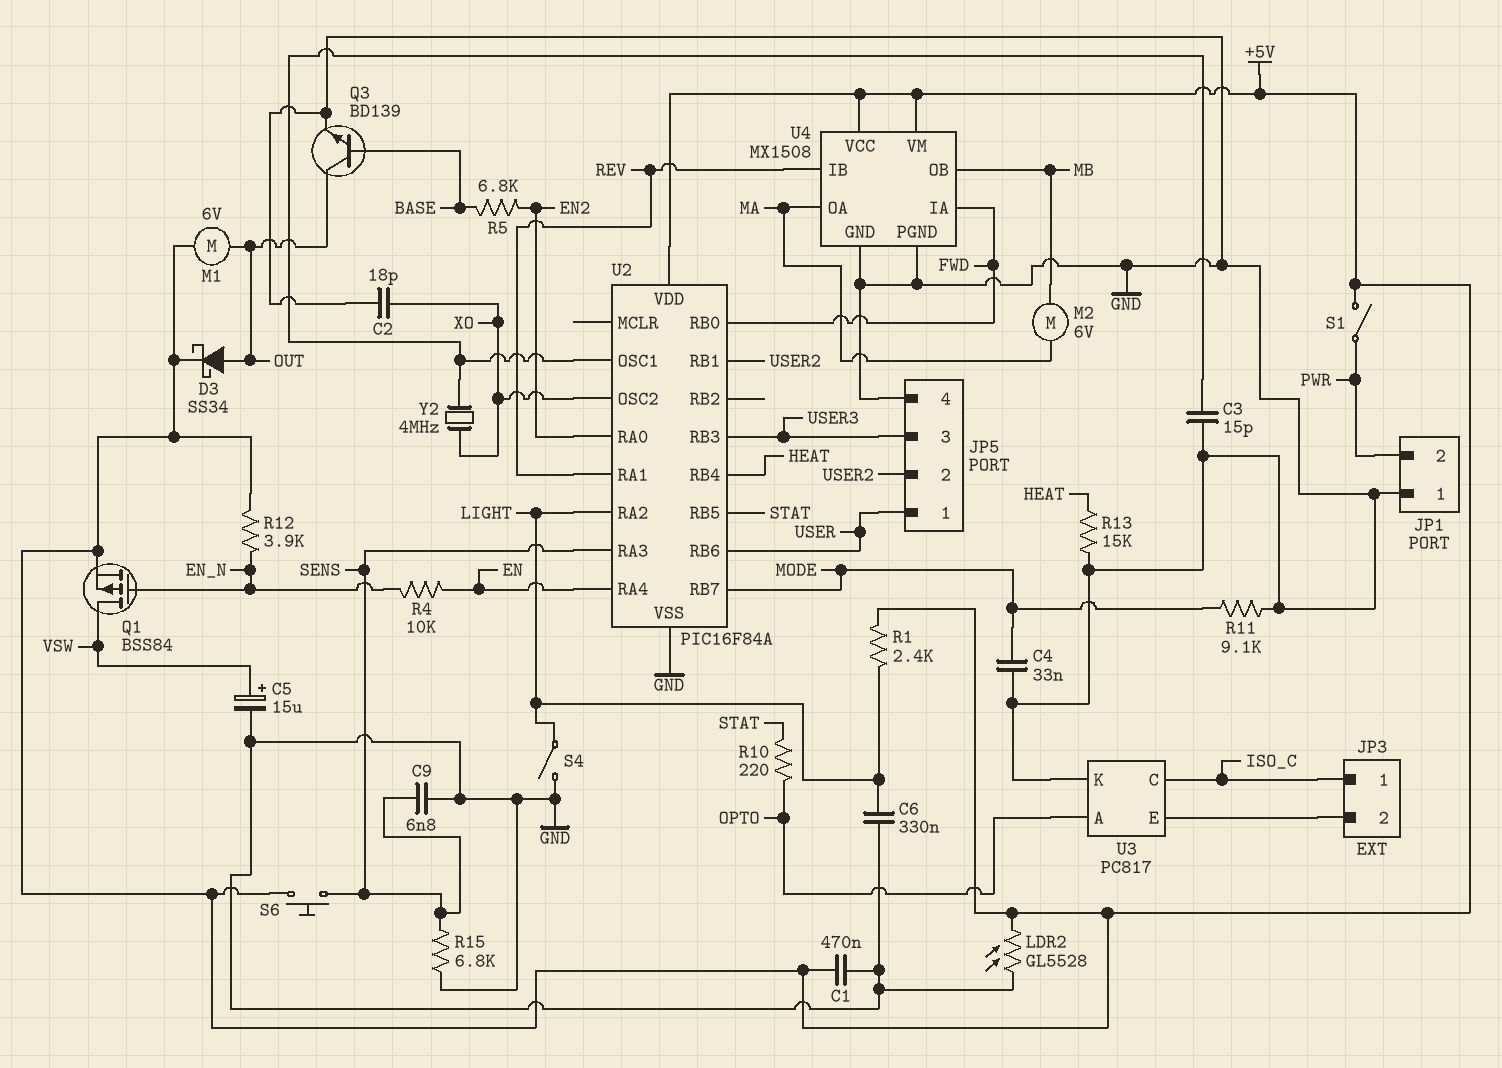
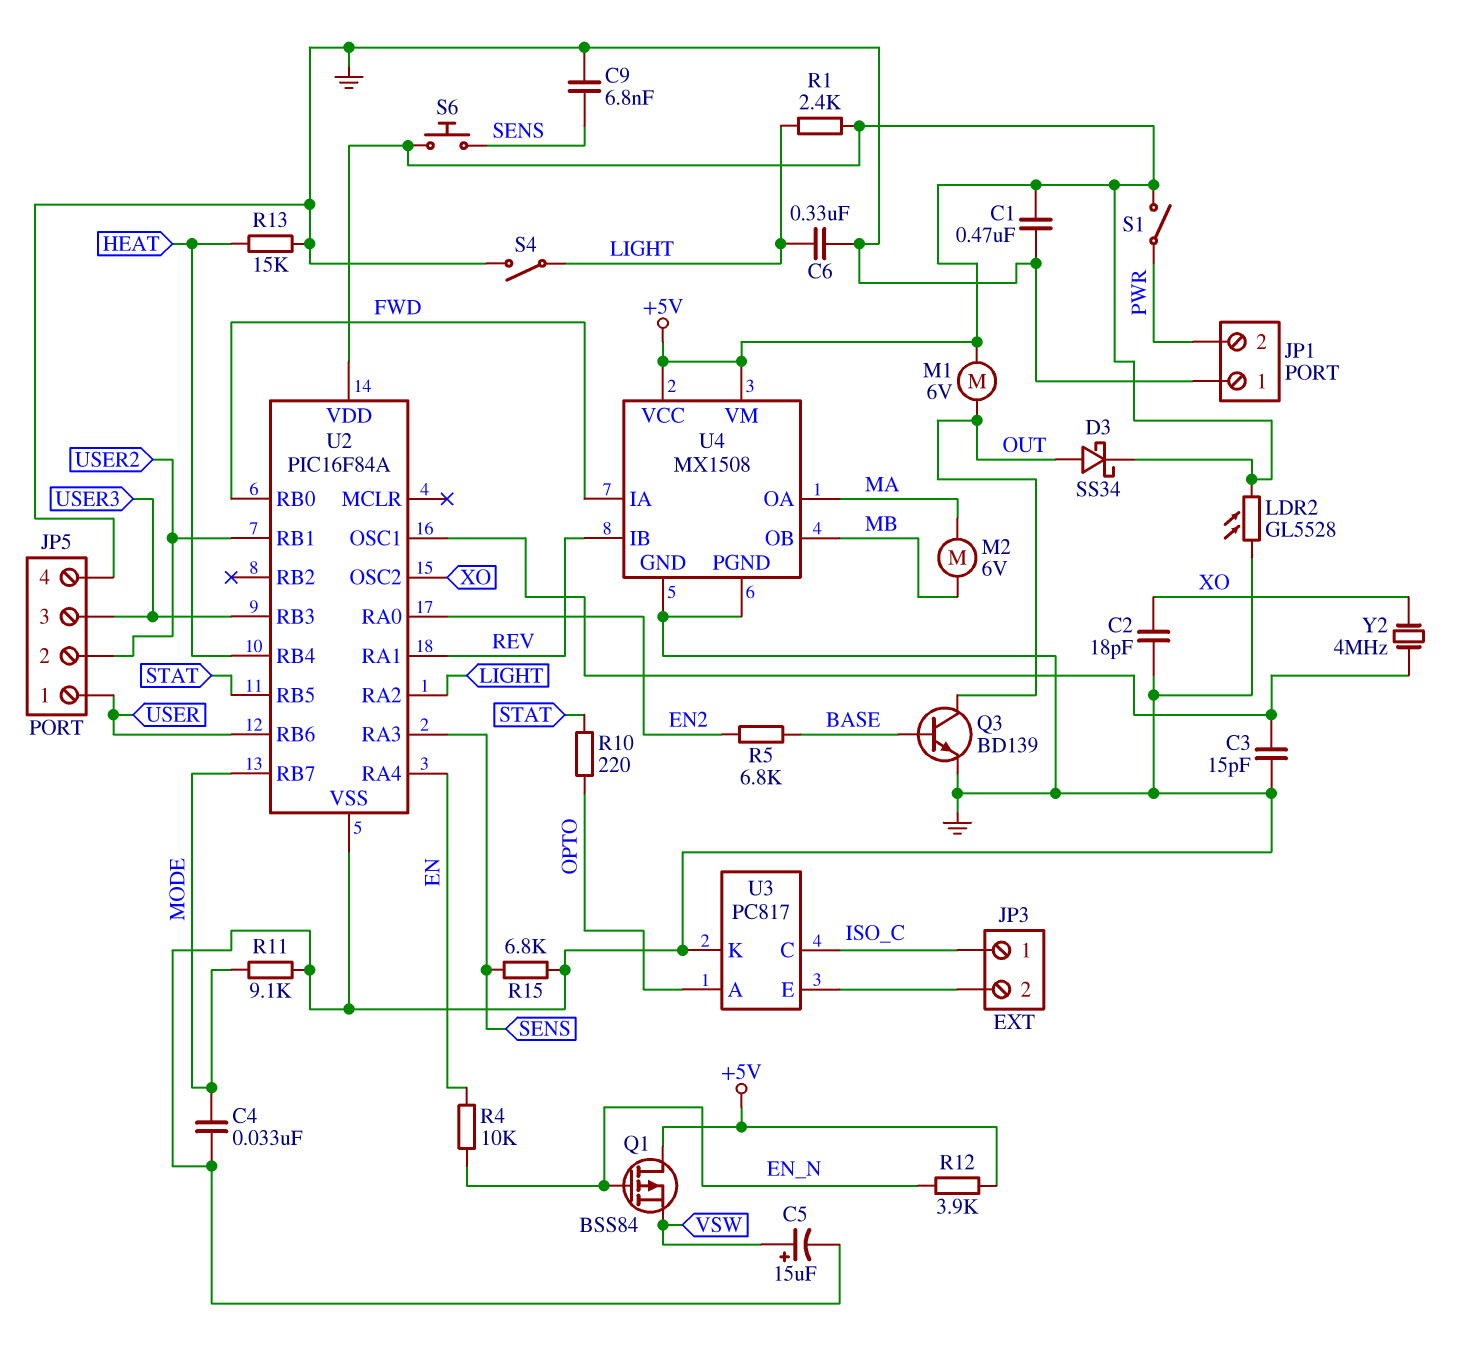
Q1: PMOS BSS84 (G EN_N, D VSW, S +5V) -> PMOS BSS84 (G EN_N, D +5V, S VSW)

